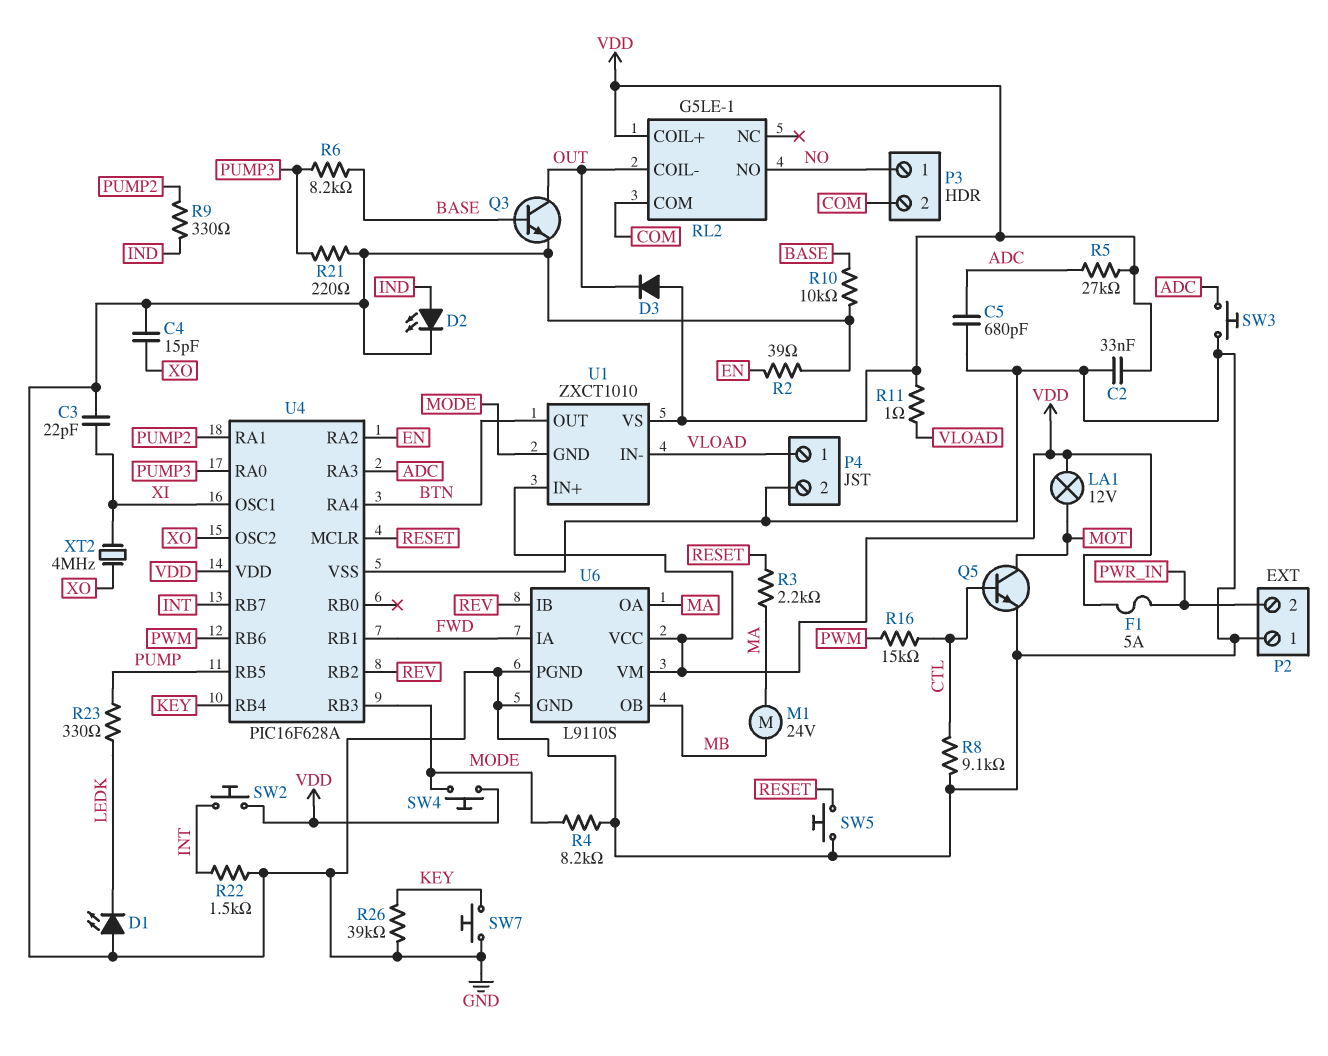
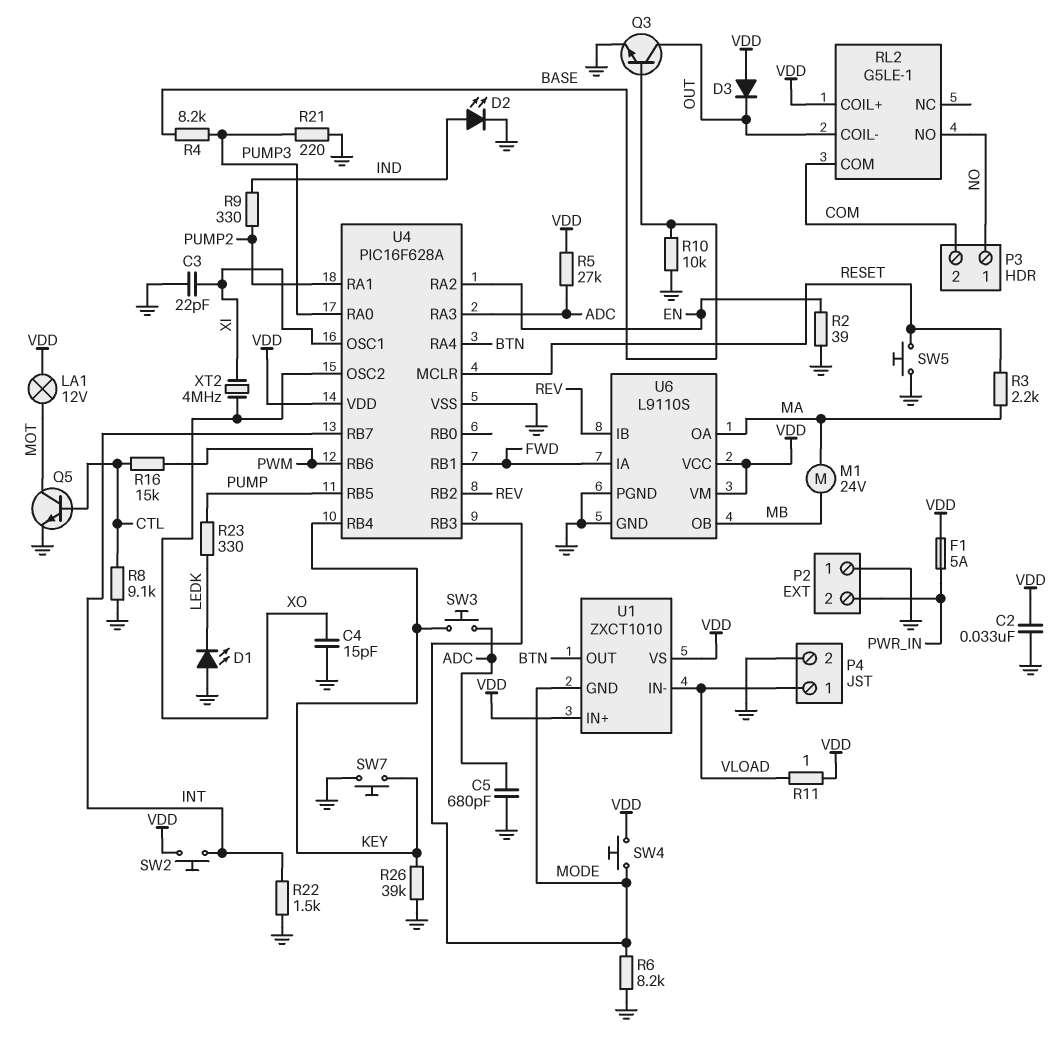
R4: 8.2k (GND, MODE) -> 8.2k (BASE, PUMP3)
R6: 8.2k (BASE, PUMP3) -> 8.2k (GND, MODE)
SW3: button (ADC, GND) -> button (ADC, KEY)

